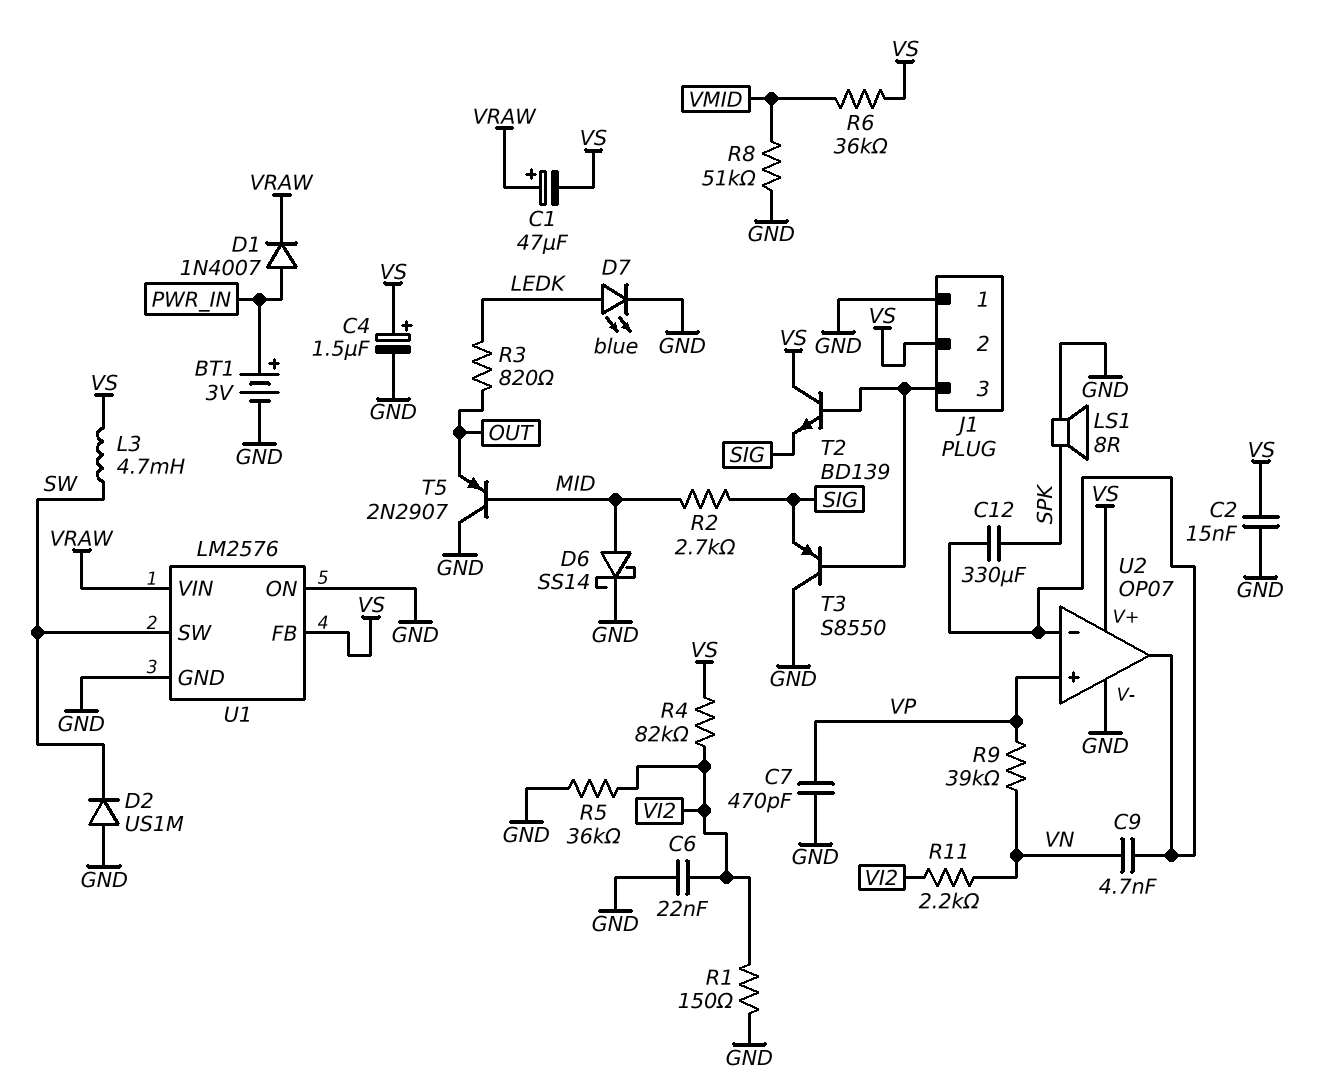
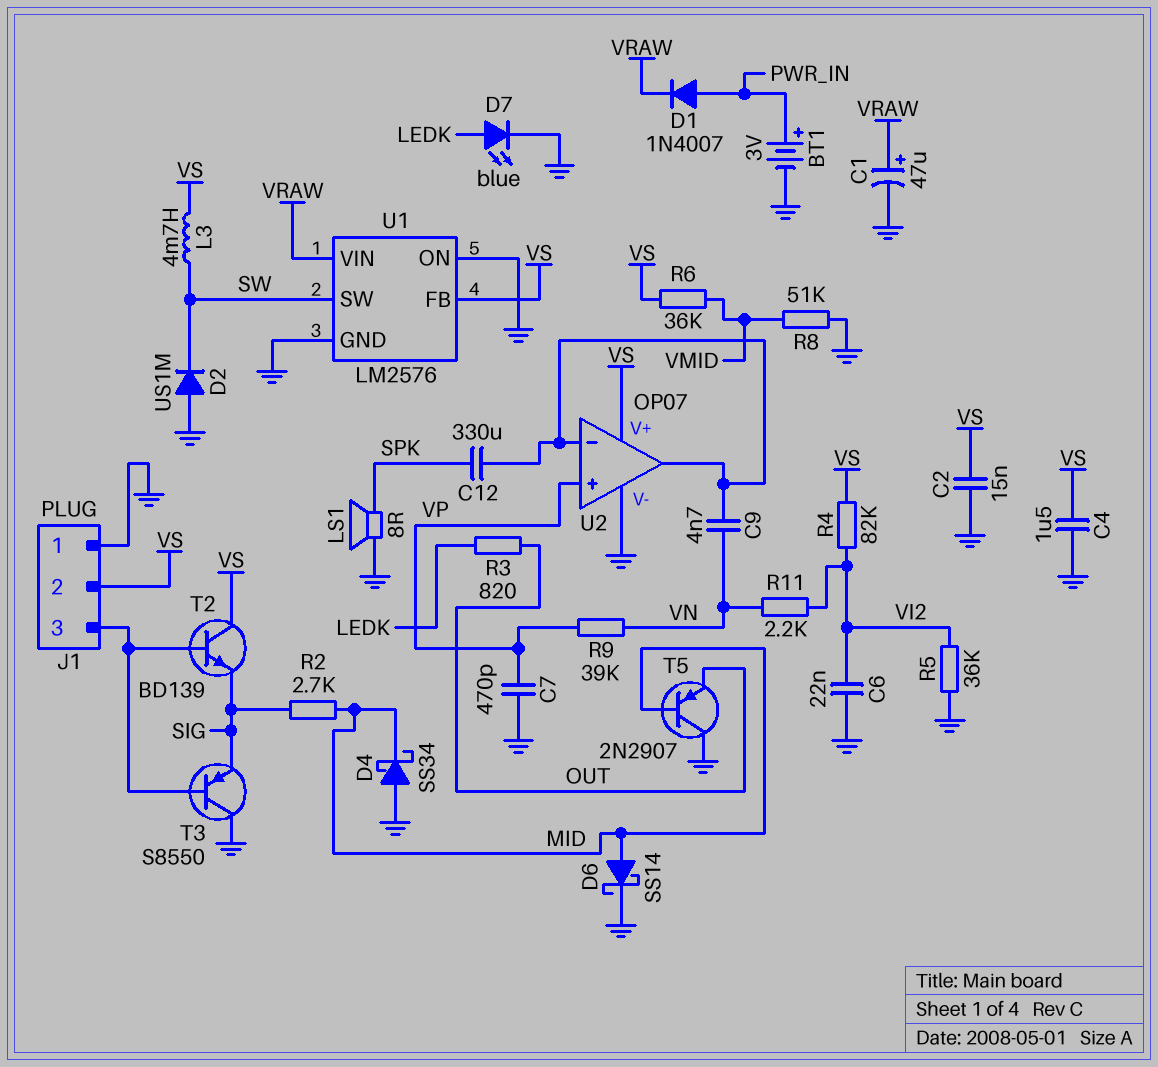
C1: 47uF (plus VRAW, minus VS) -> 47uF (plus VRAW, minus GND)
C4: 1.5uF (plus VS, minus GND) -> 1.5uF (GND, VS)
D4: none -> schottky SS34 (A GND, K MID)
R1: 150 (GND, VI2) -> none

